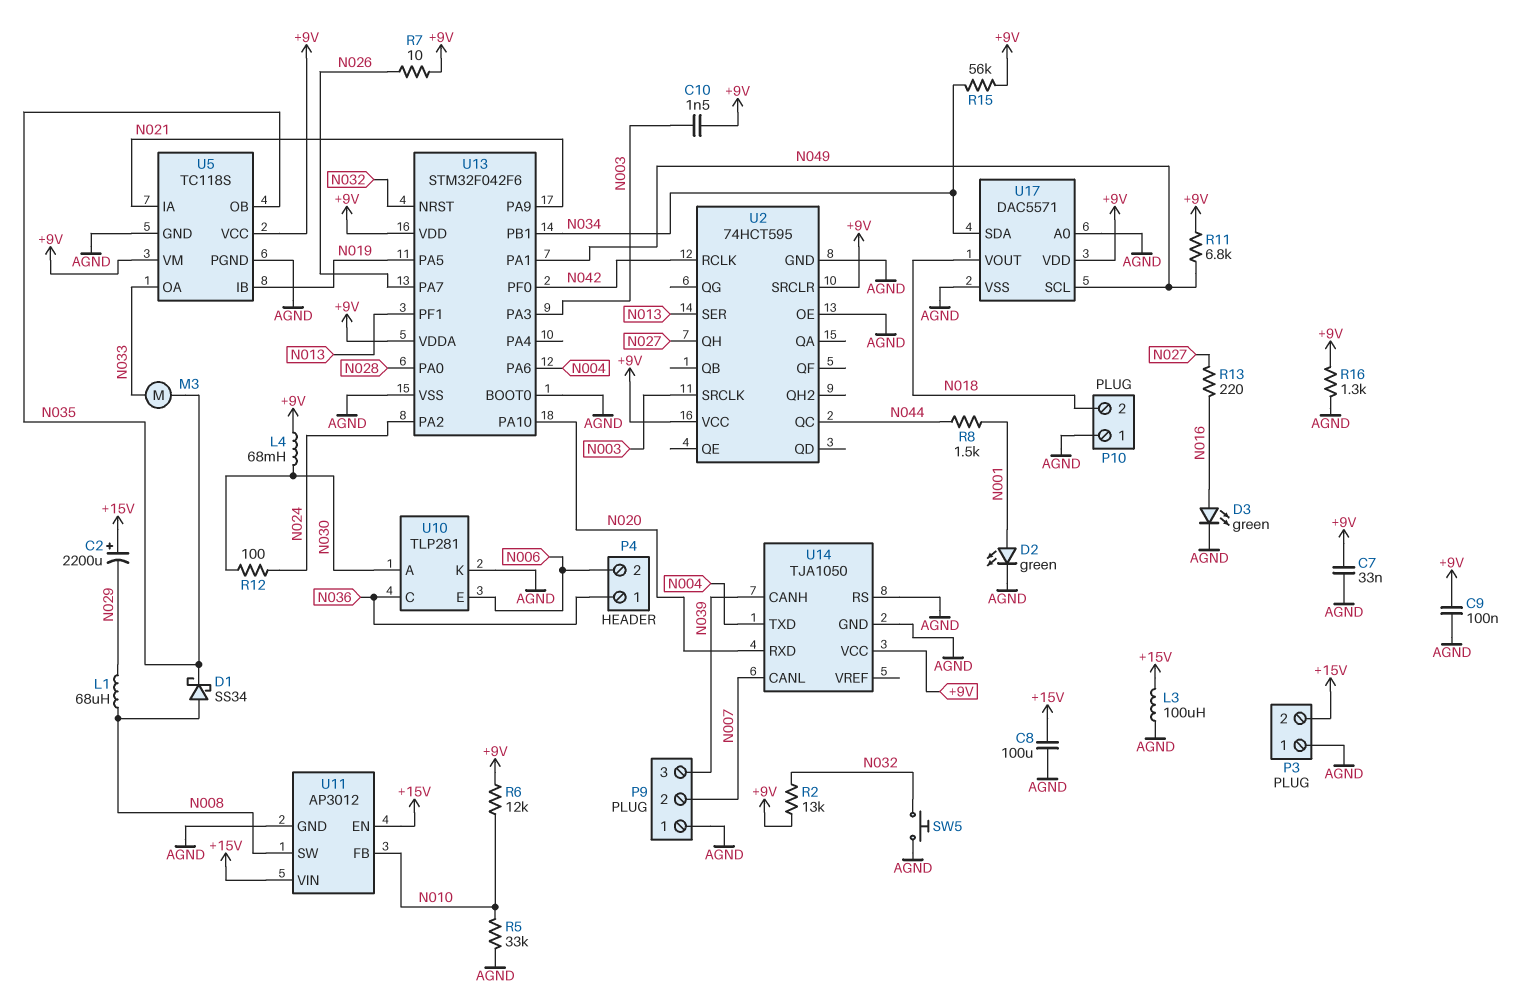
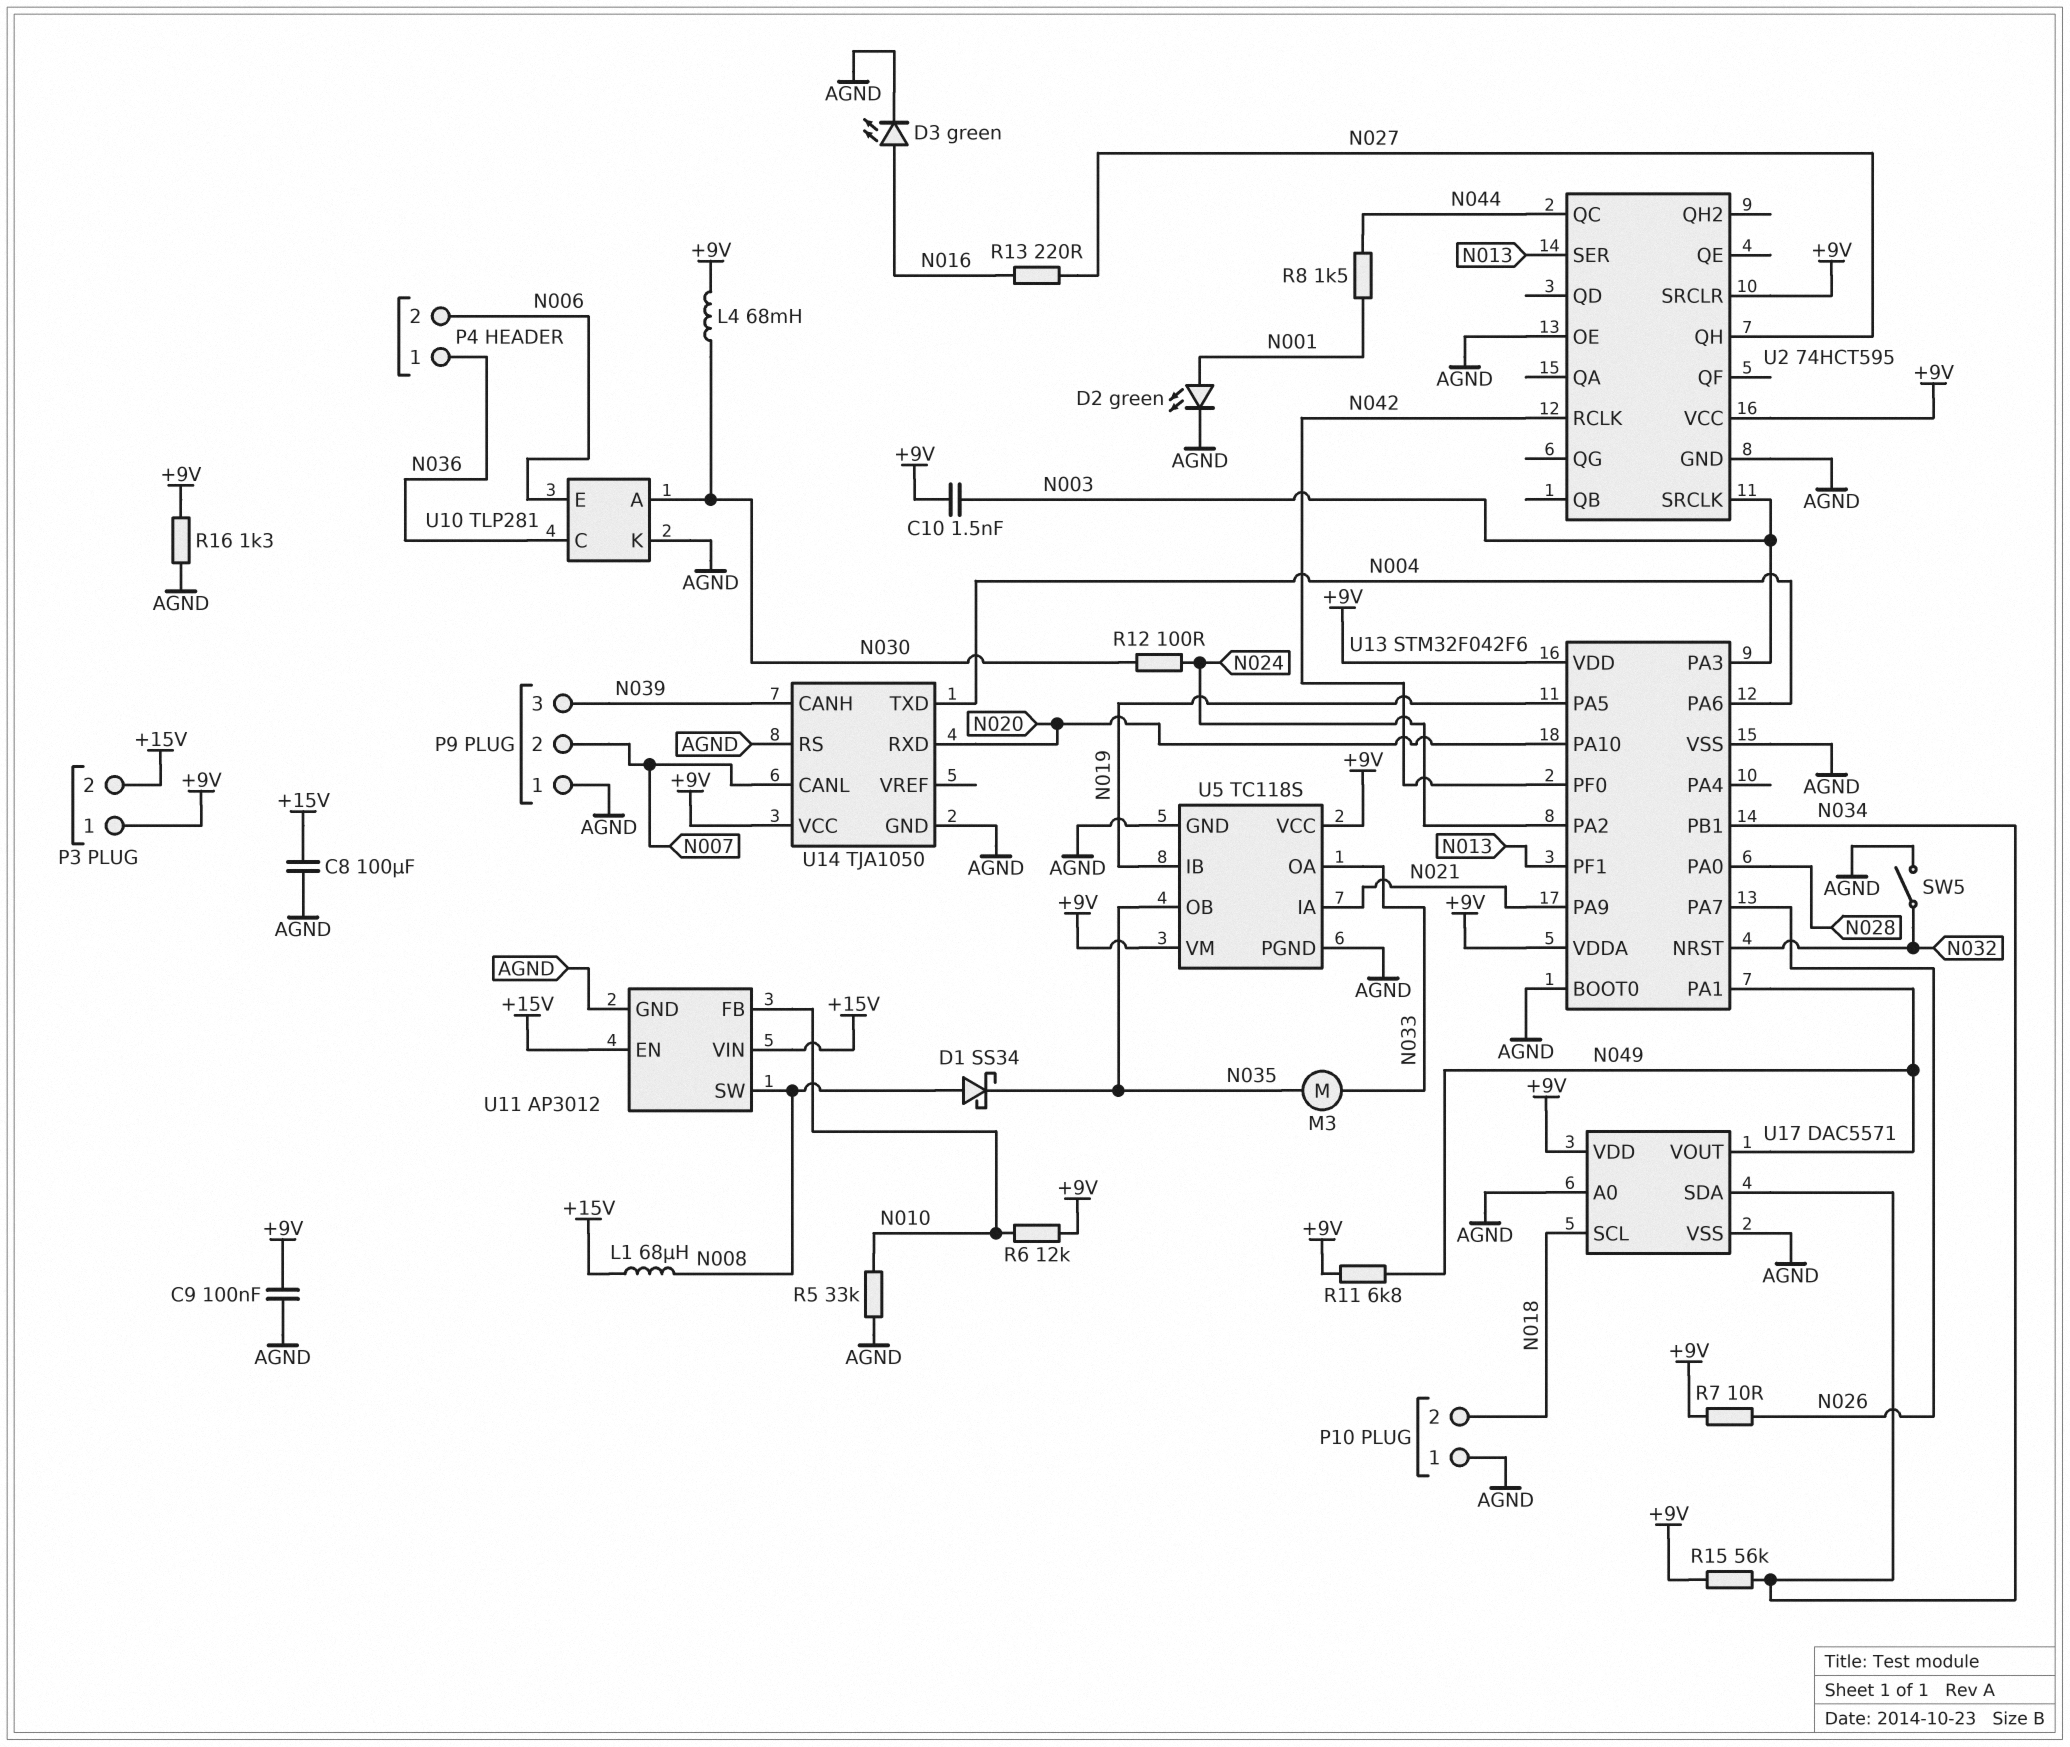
C2: 2200uF (plus +15V, minus N029) -> none
C7: 33nF (+9V, AGND) -> none
L1: 68uH (N008, N029) -> 68uH (+15V, N008)
L3: 100uH (+15V, AGND) -> none
P3 pin 1: AGND -> +9V
R2: 13k (+9V, N032) -> none
SW5: button (AGND, N032) -> switch (AGND, N032)
U17 pin SCL: N049 -> N018
U17 pin VOUT: N018 -> N049

